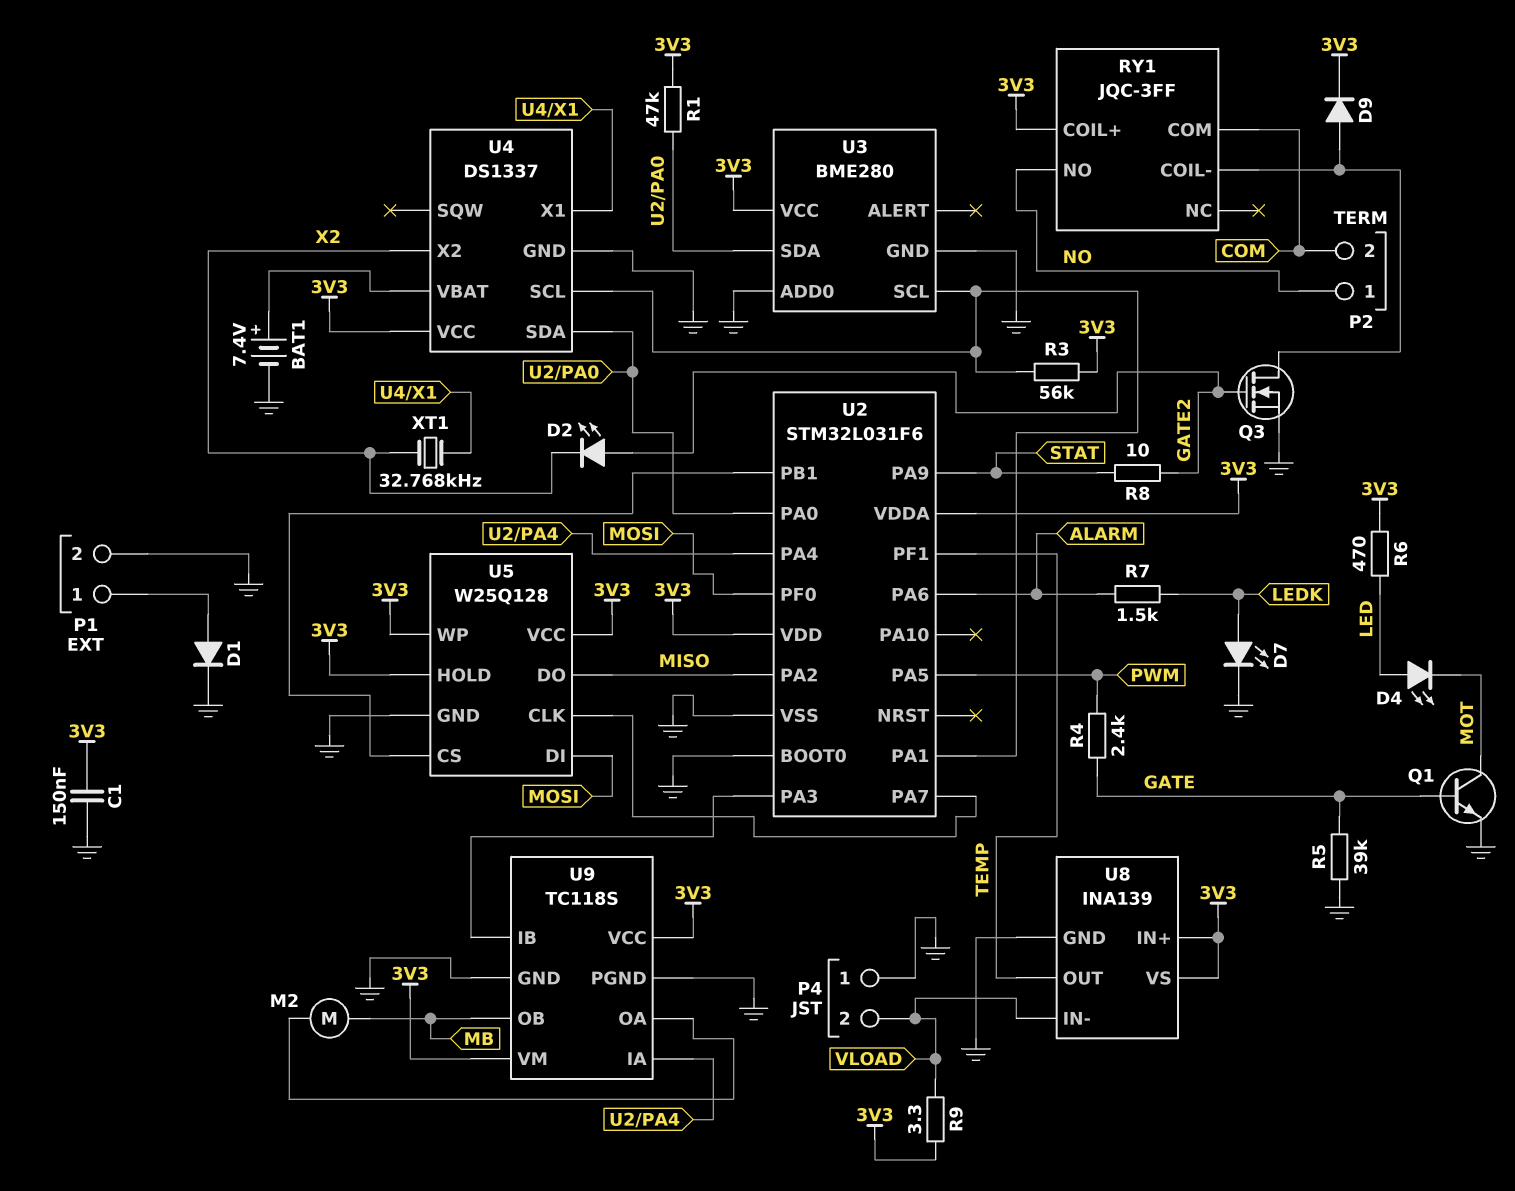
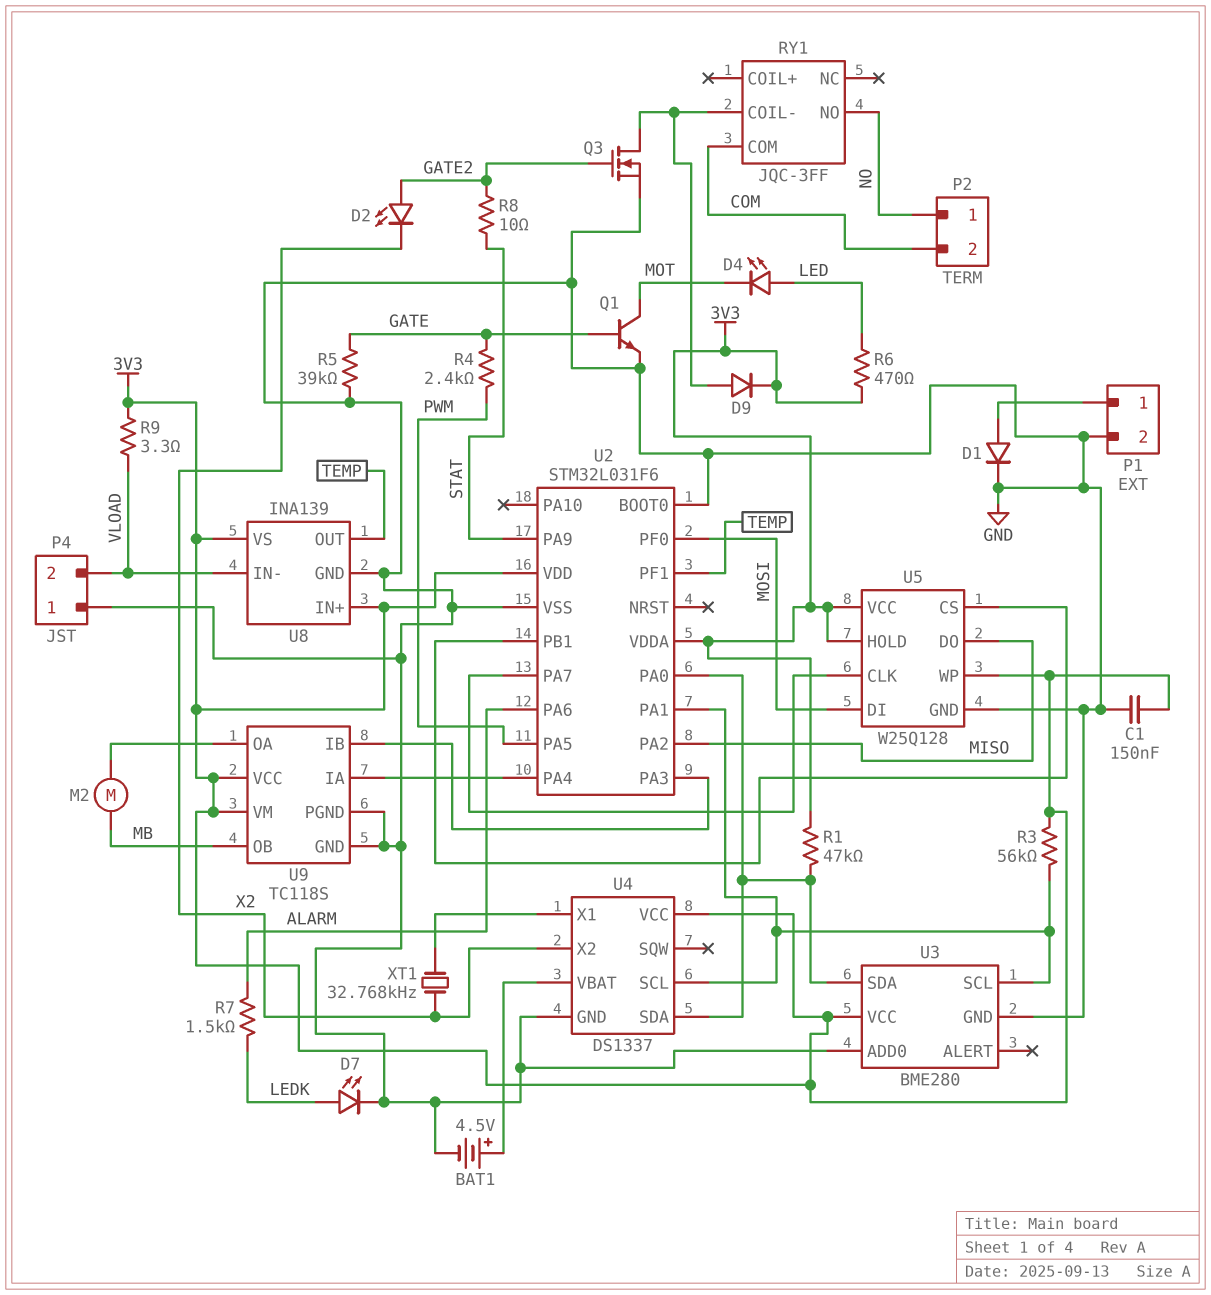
BAT1: 7.4V (plus U4/VBAT, minus GND) -> 4.5V (plus U4/VBAT, minus GND)
RY1 pin COIL+: 3V3 -> none

